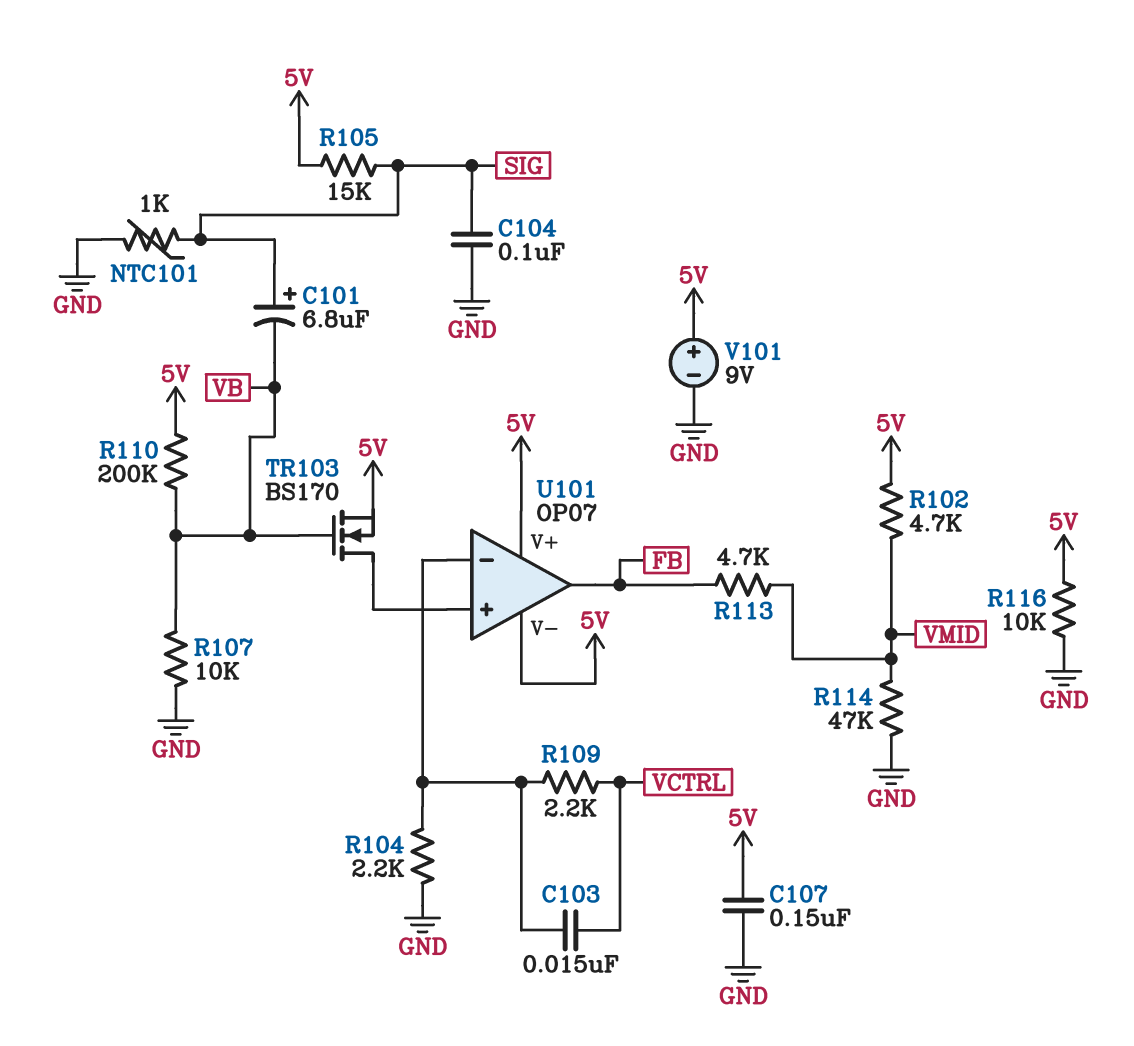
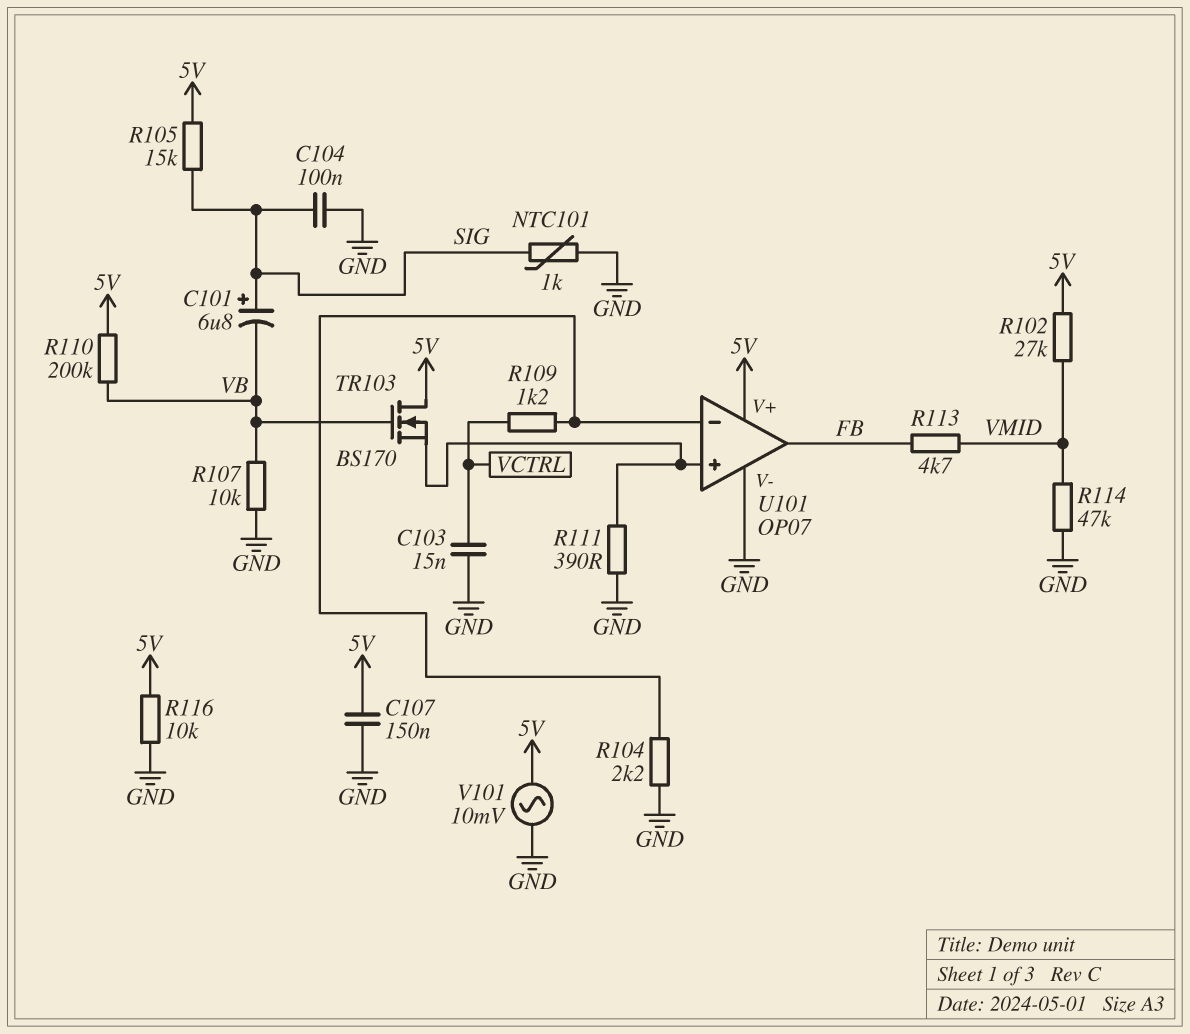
C103: 15nF (U101/in-, VCTRL) -> 15nF (GND, VCTRL)
R102: 4.7k (5V, VMID) -> 27k (5V, VMID)
R109: 2.2k (U101/in-, VCTRL) -> 1.2k (U101/in-, VCTRL)
R111: none -> 390 (GND, U101/in+)
TR103: NMOS BS170 (G VB, D U101/in+, S 5V) -> NMOS BS170 (G VB, D 5V, S U101/in+)
U101 pin V-: 5V -> GND
V101: 9V (plus 5V, minus GND) -> AC 10mV (5V, GND)

